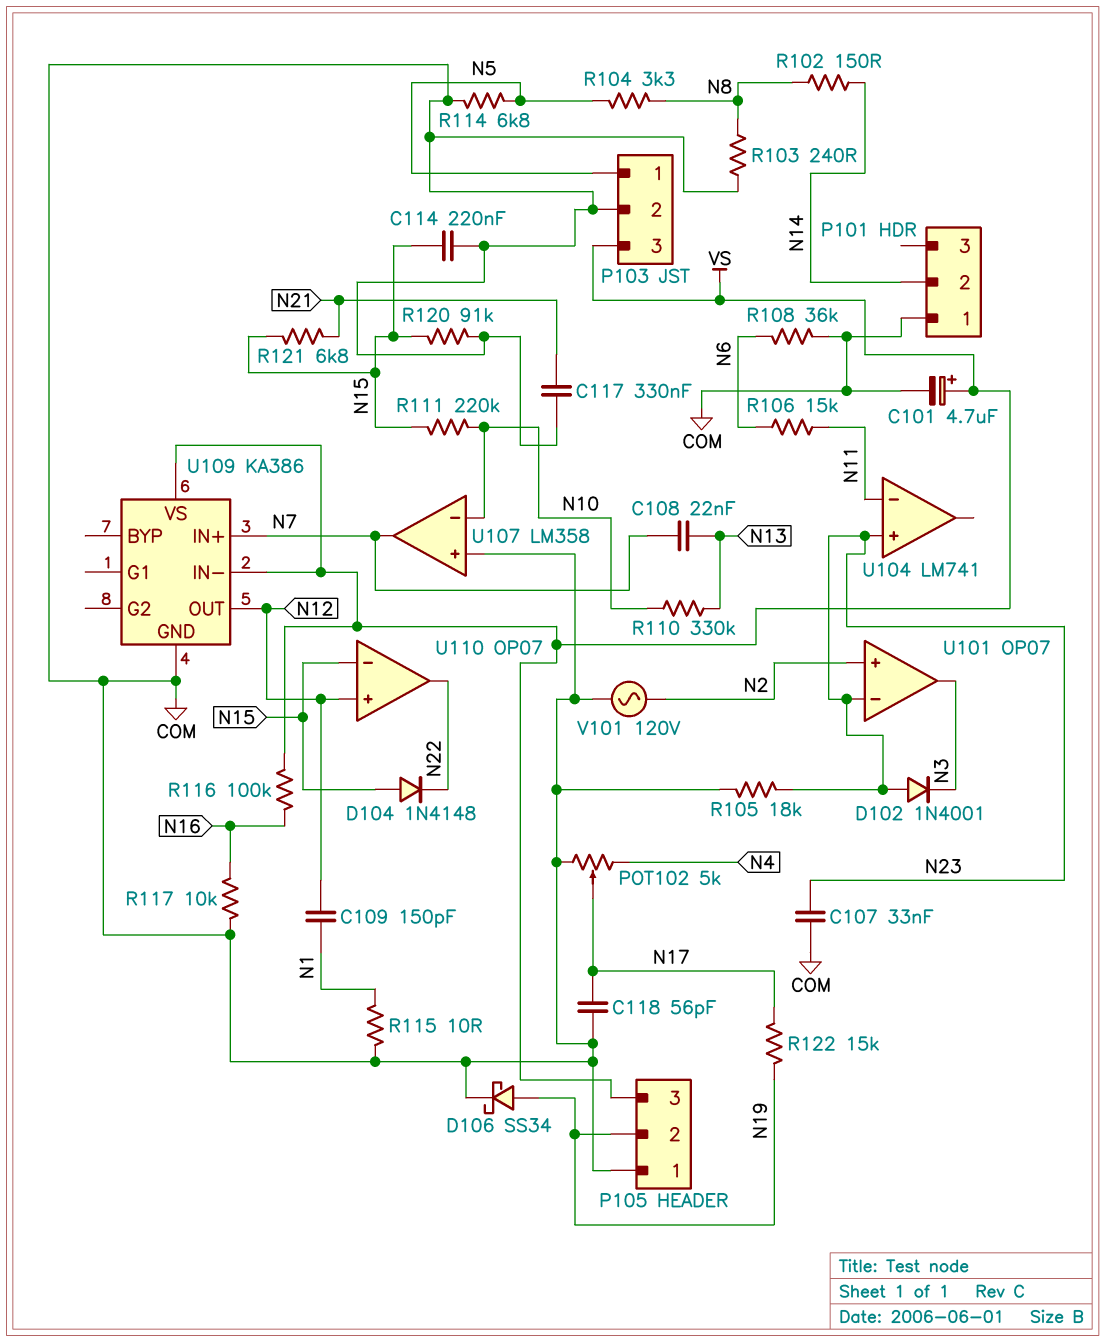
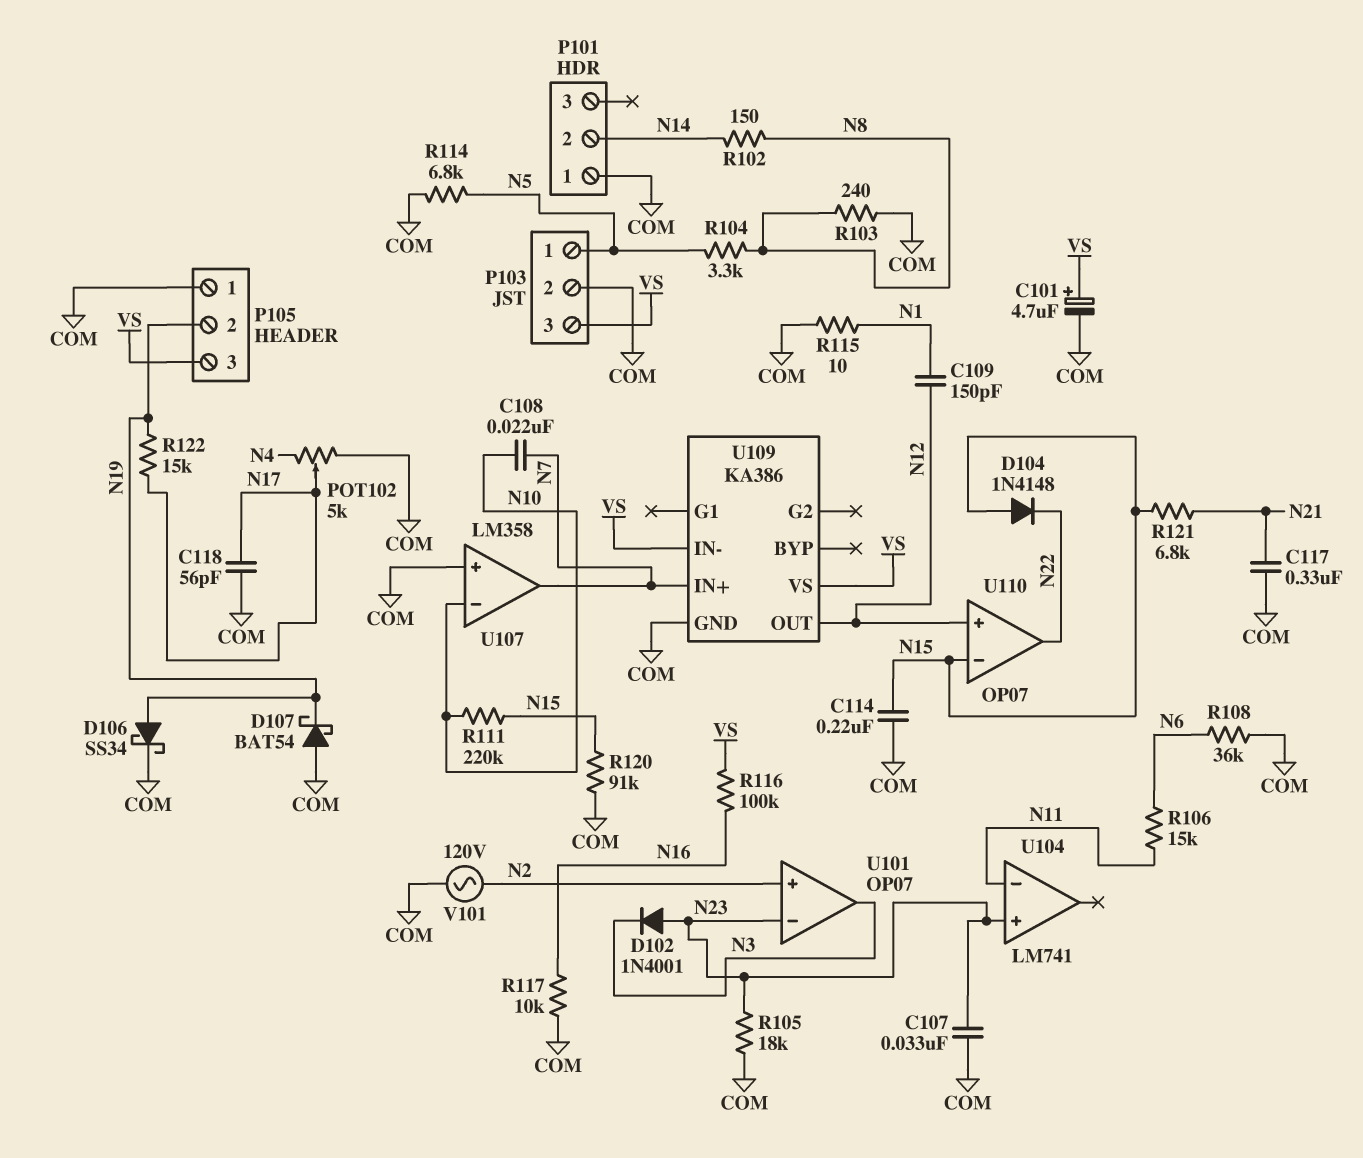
C108: 22nF (N7, N13) -> 22nF (N7, N10)
D107: none -> schottky BAT54 (A COM, K N19)
R110: 330k (N10, N13) -> none

